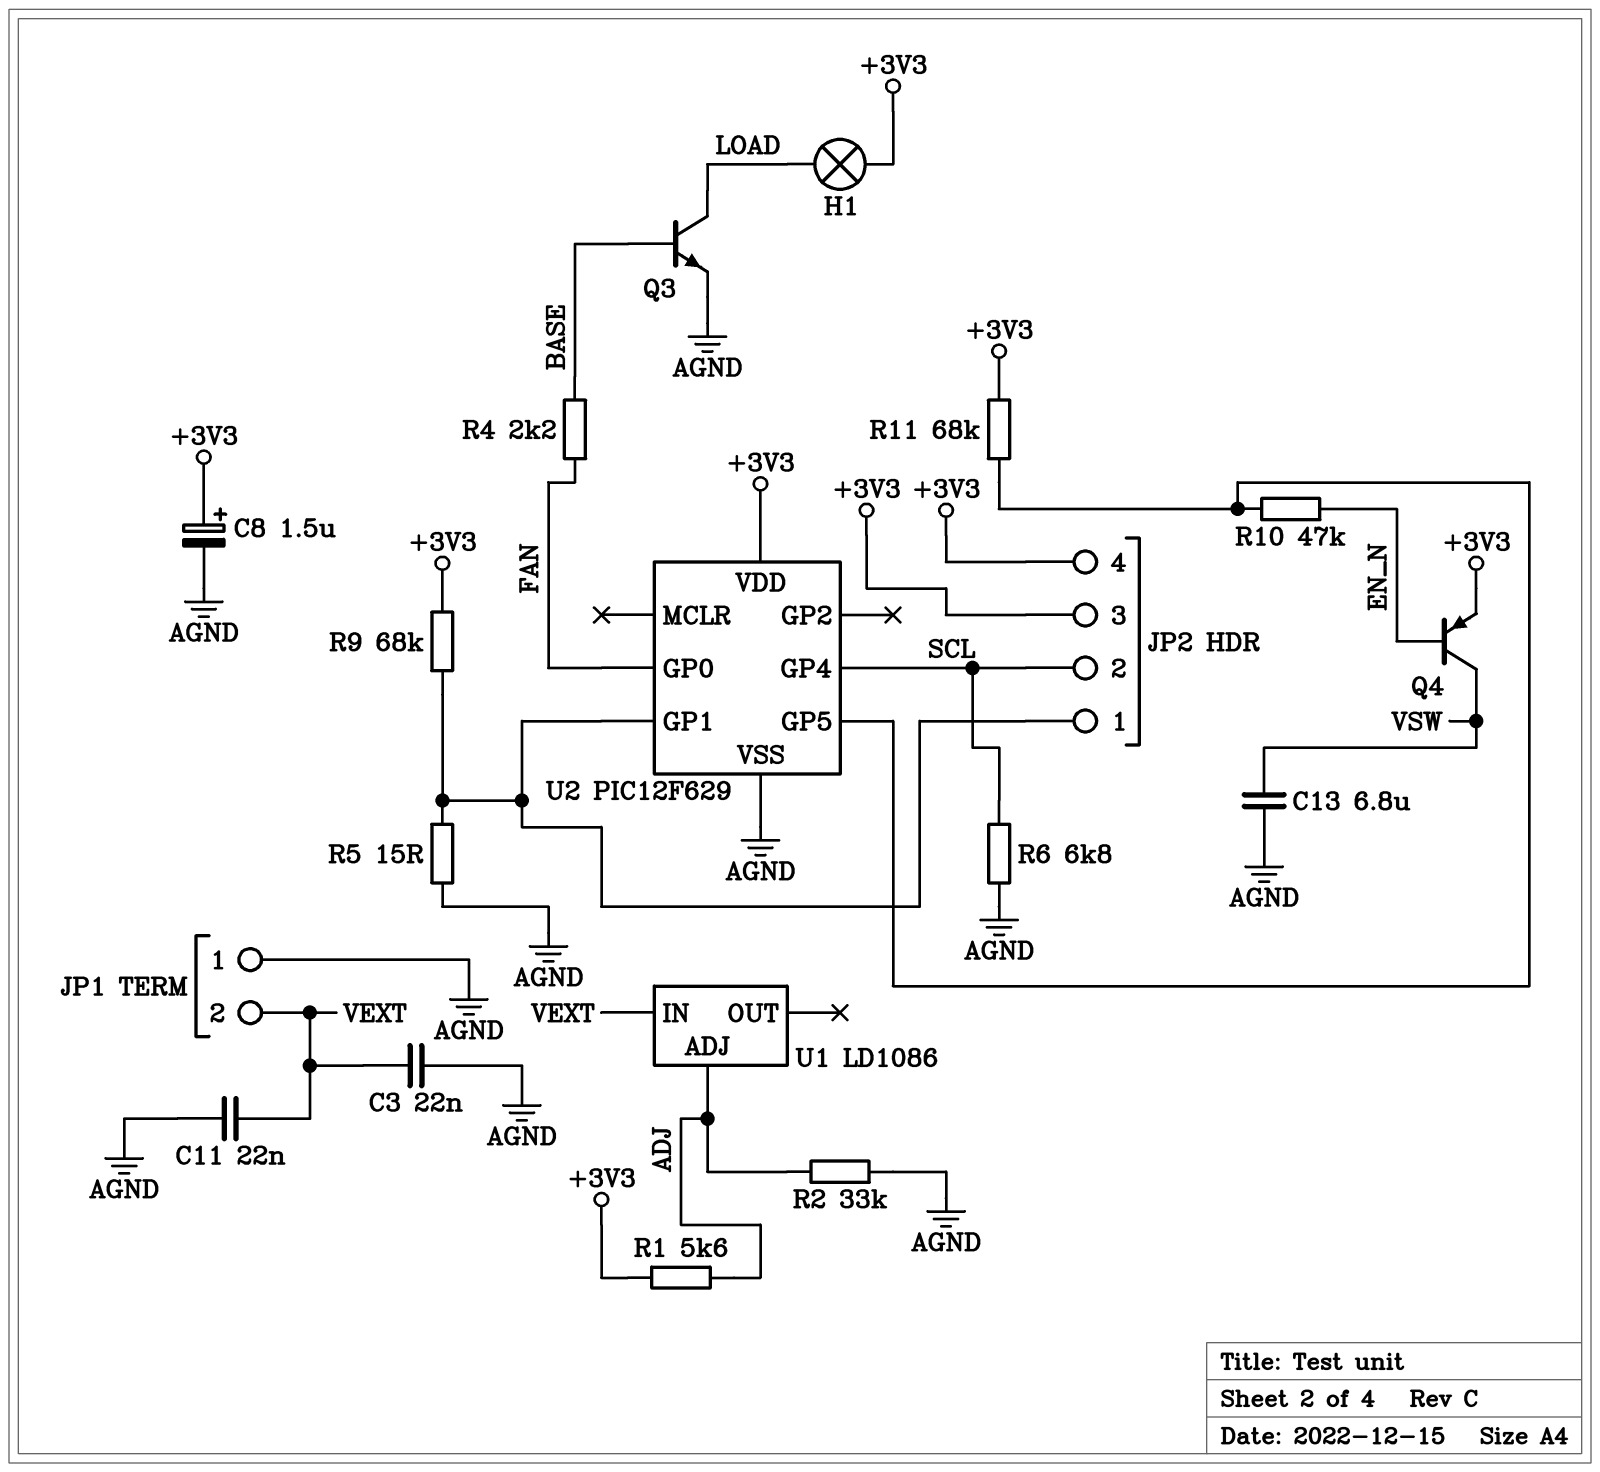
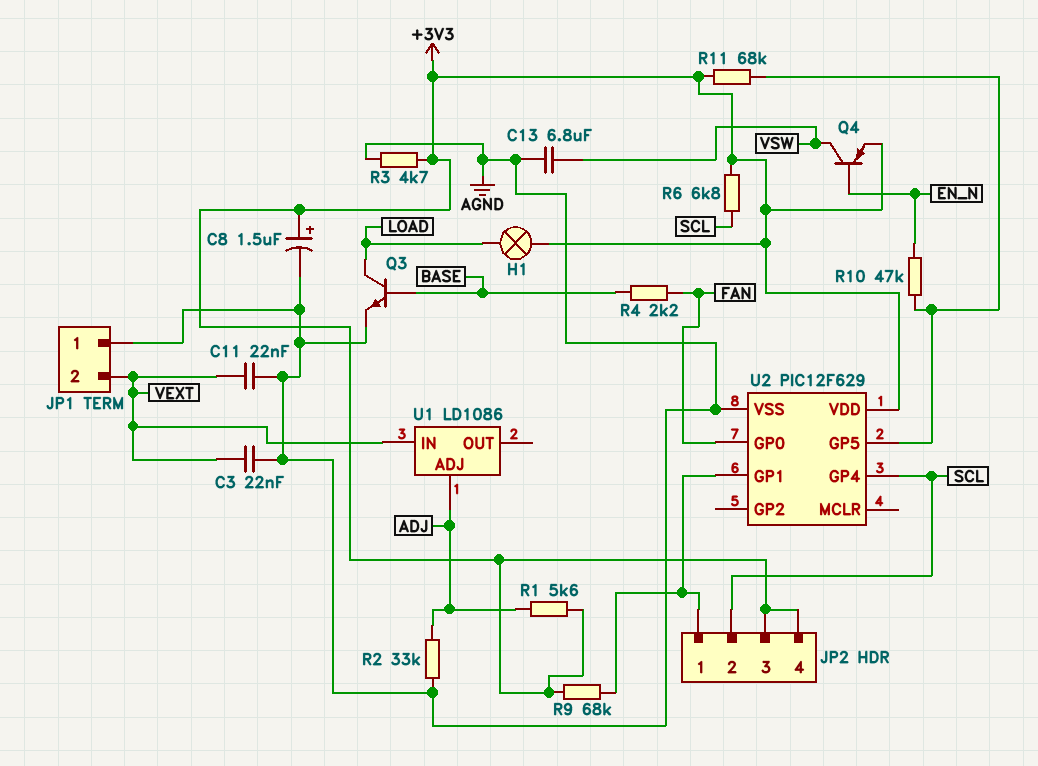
R3: none -> 4.7k (+3V3, AGND)
R5: 15 (AGND, JP2/1) -> none
R6: 6.8k (AGND, SCL) -> 6.8k (+3V3, SCL)

